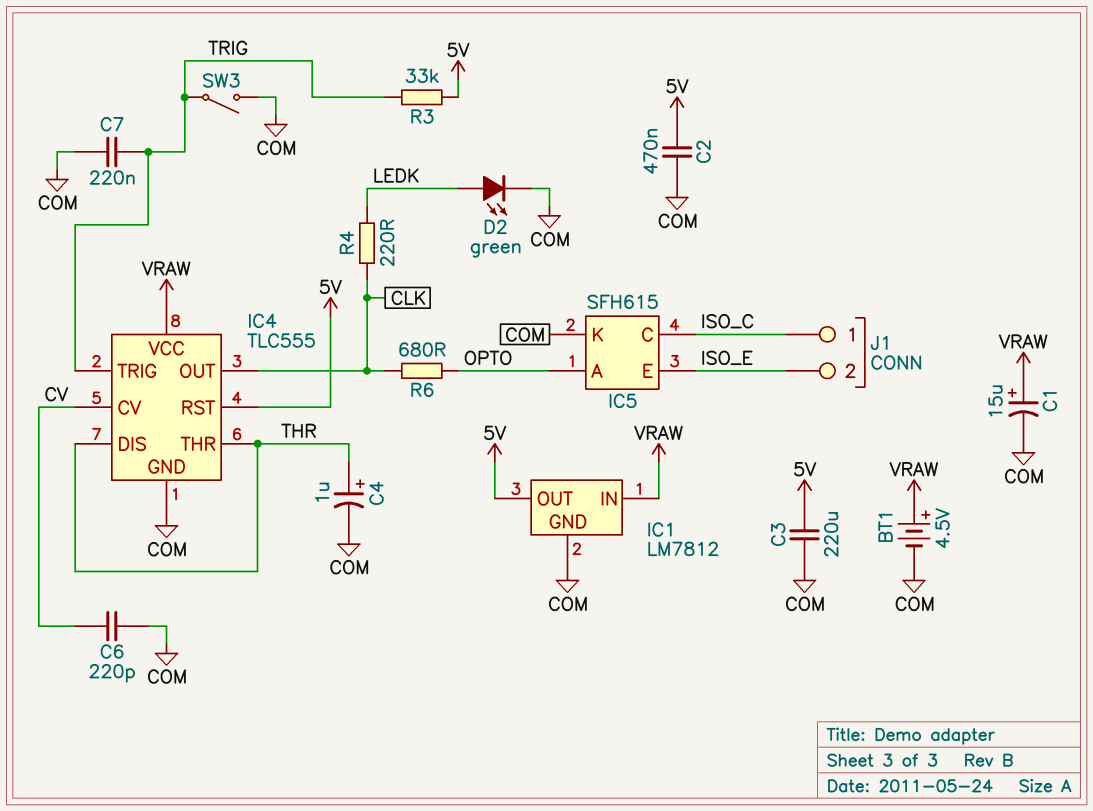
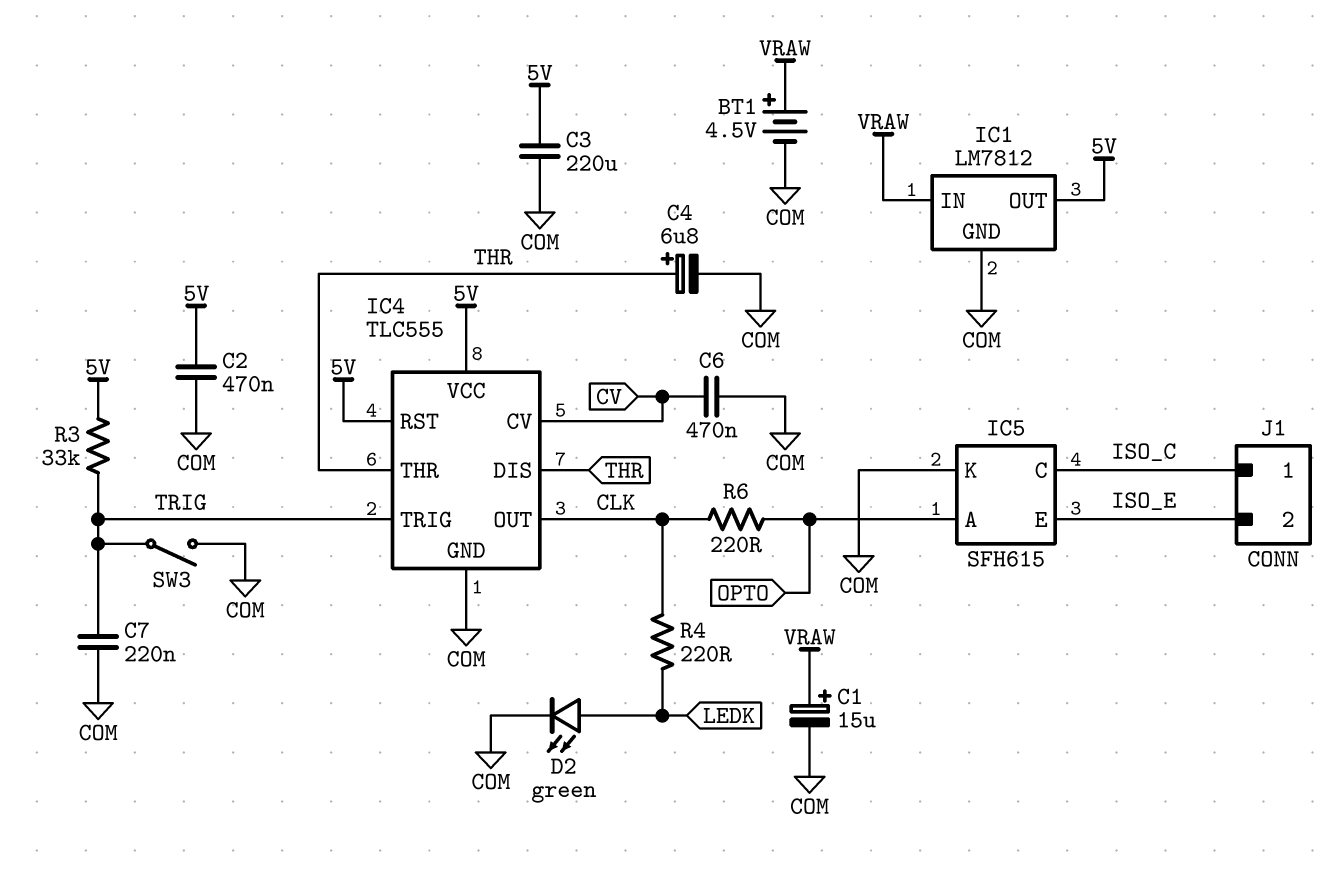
C4: 1uF (plus THR, minus COM) -> 6.8uF (plus THR, minus COM)
C6: 220pF (COM, CV) -> 470nF (COM, CV)
IC4 pin VCC: VRAW -> 5V
R6: 680 (CLK, OPTO) -> 220 (CLK, OPTO)

